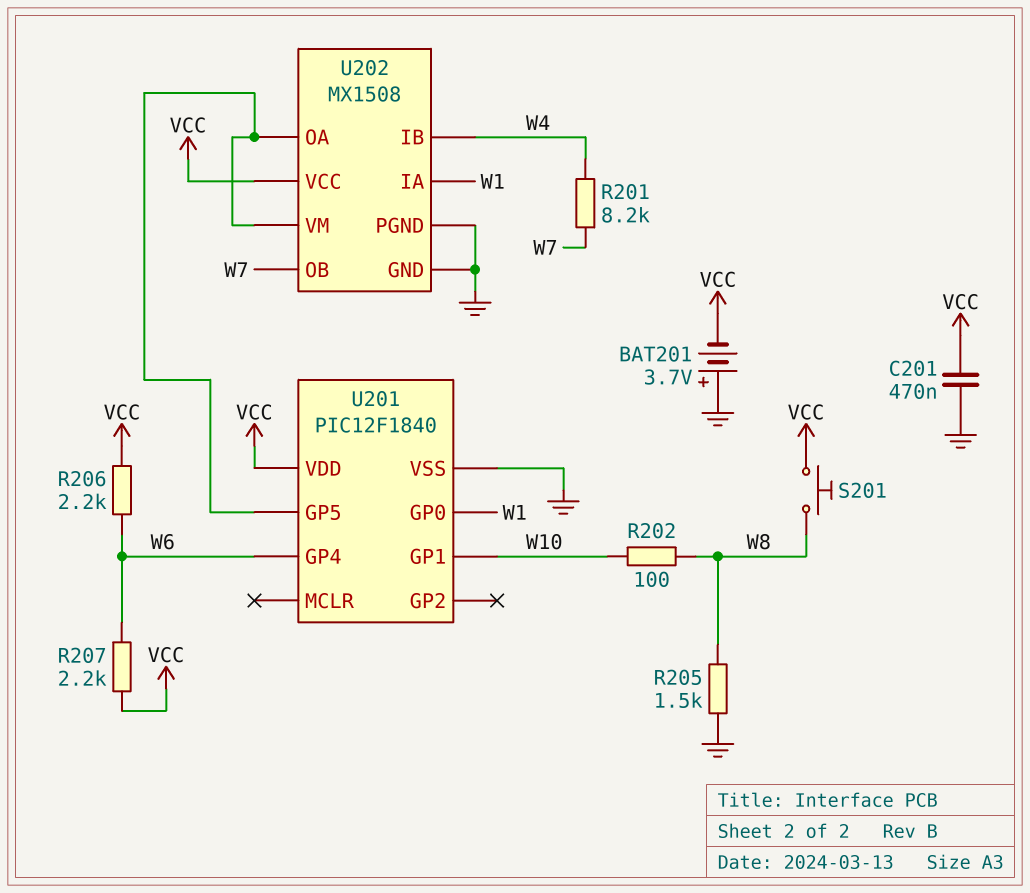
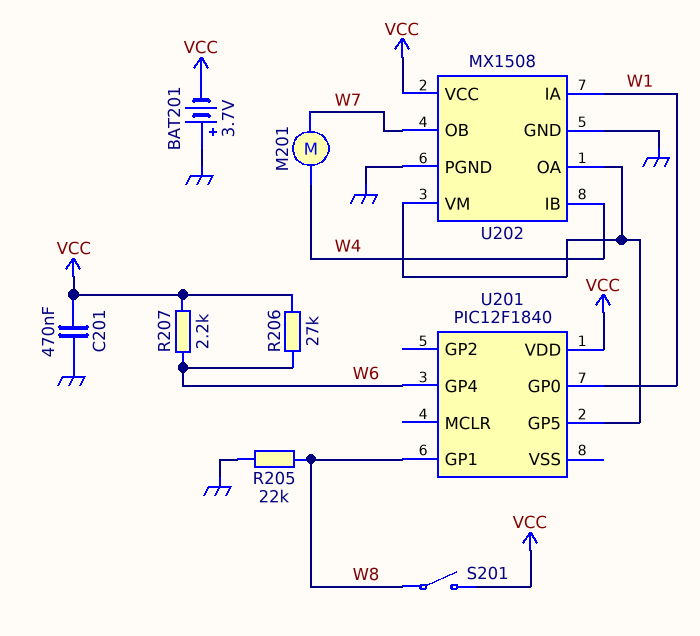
M201: none -> motor (W4, W7)
R201: 8.2k (W4, W7) -> none
R202: 100 (W8, W10) -> none
R205: 1.5k (GND, W8) -> 22k (GND, W8)
R206: 2.2k (VCC, W6) -> 27k (VCC, W6)
S201: button (VCC, W8) -> switch (VCC, W8)
U201 pin GP1: W10 -> W8
U201 pin VSS: GND -> none

